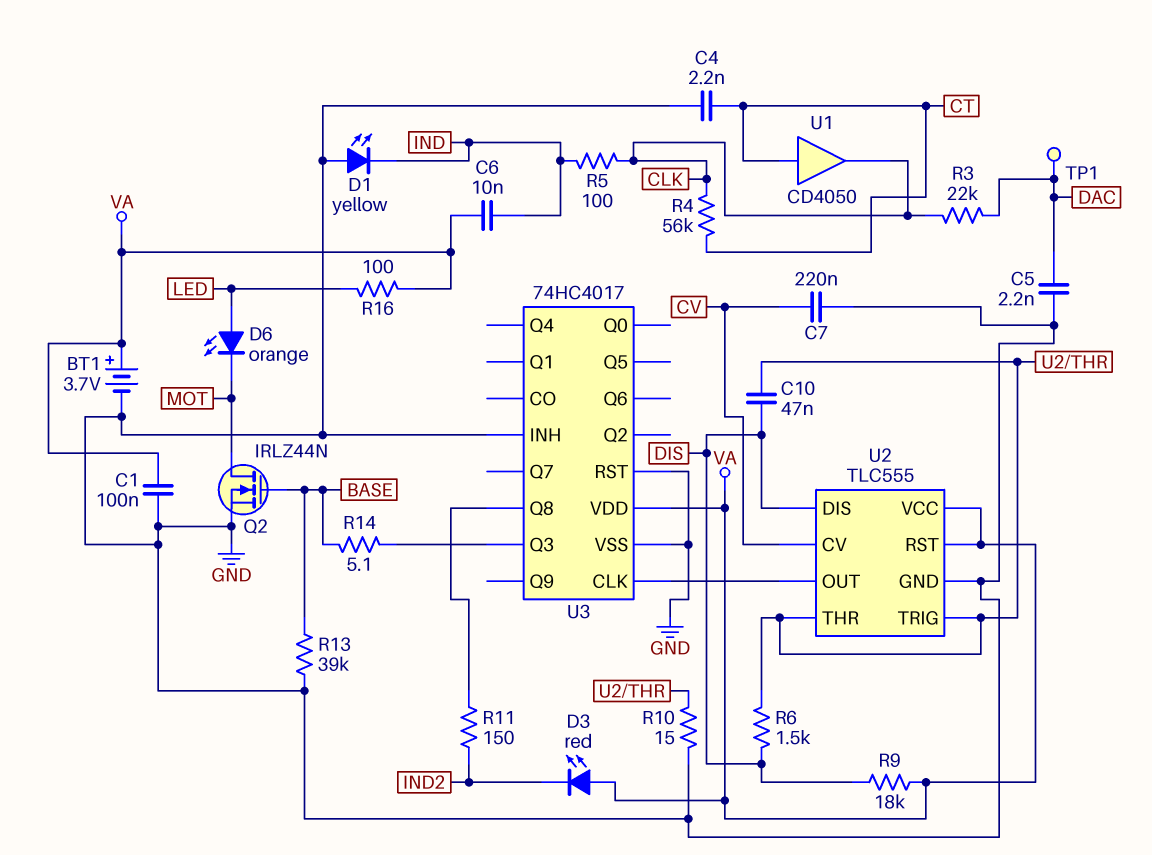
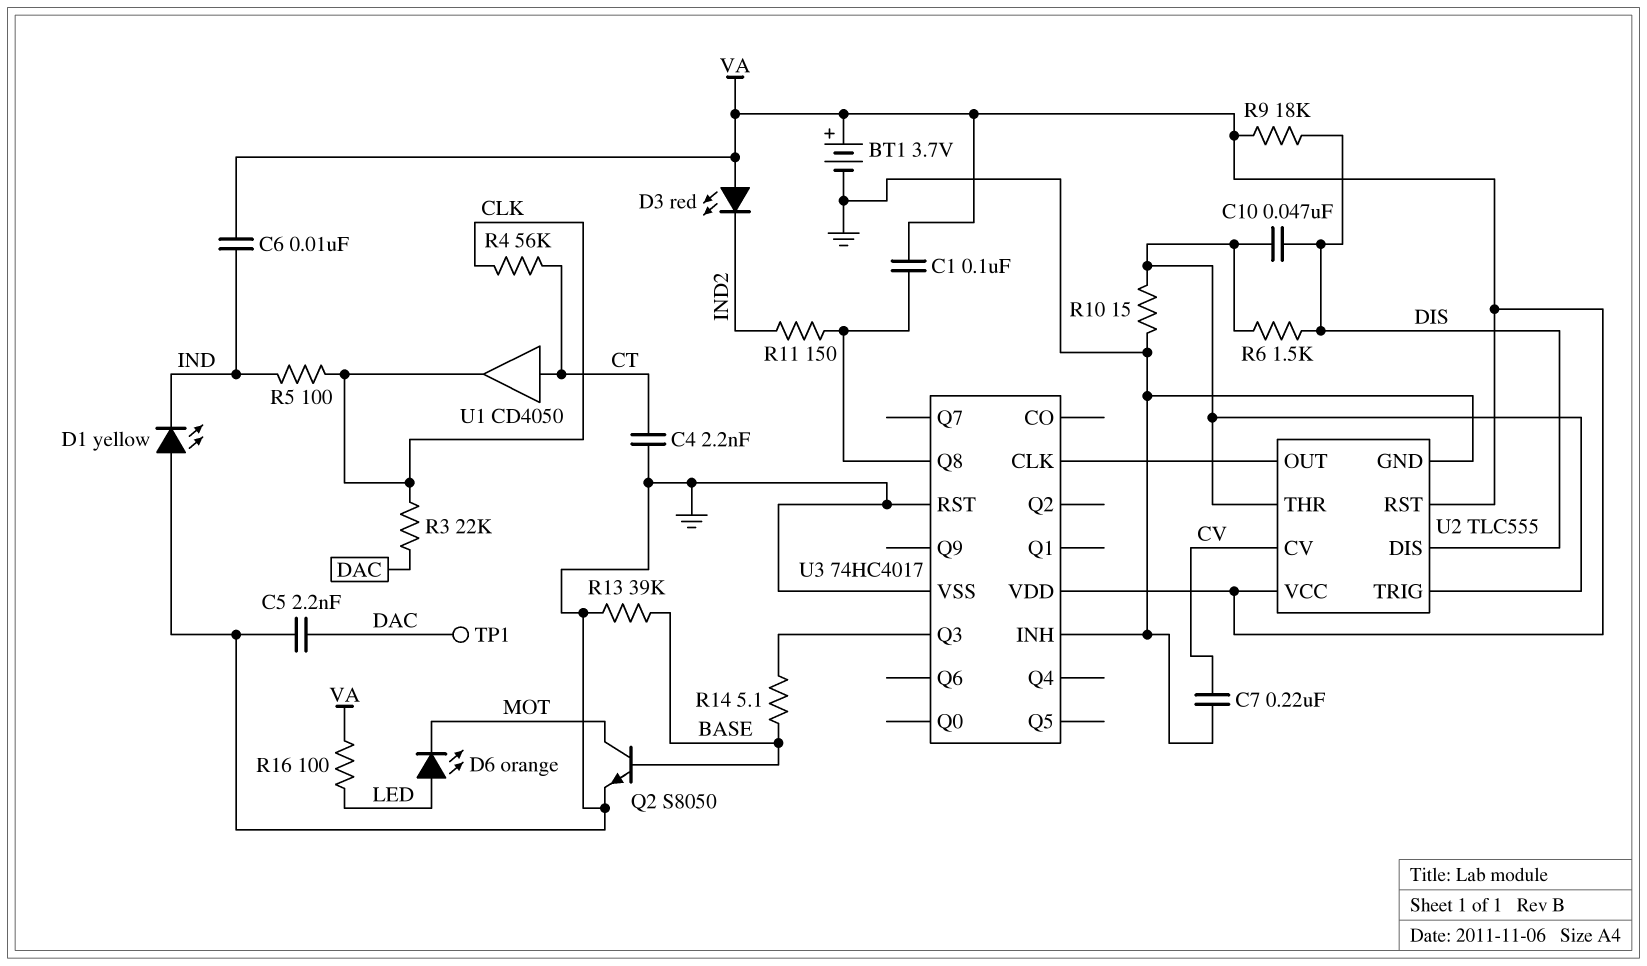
C1: 100nF (GND, VA) -> 100nF (U3/Q8, VA)
Q2: NMOS IRLZ44N (G BASE, D MOT, S GND) -> NPN S8050 (B BASE, C MOT, E GND)

